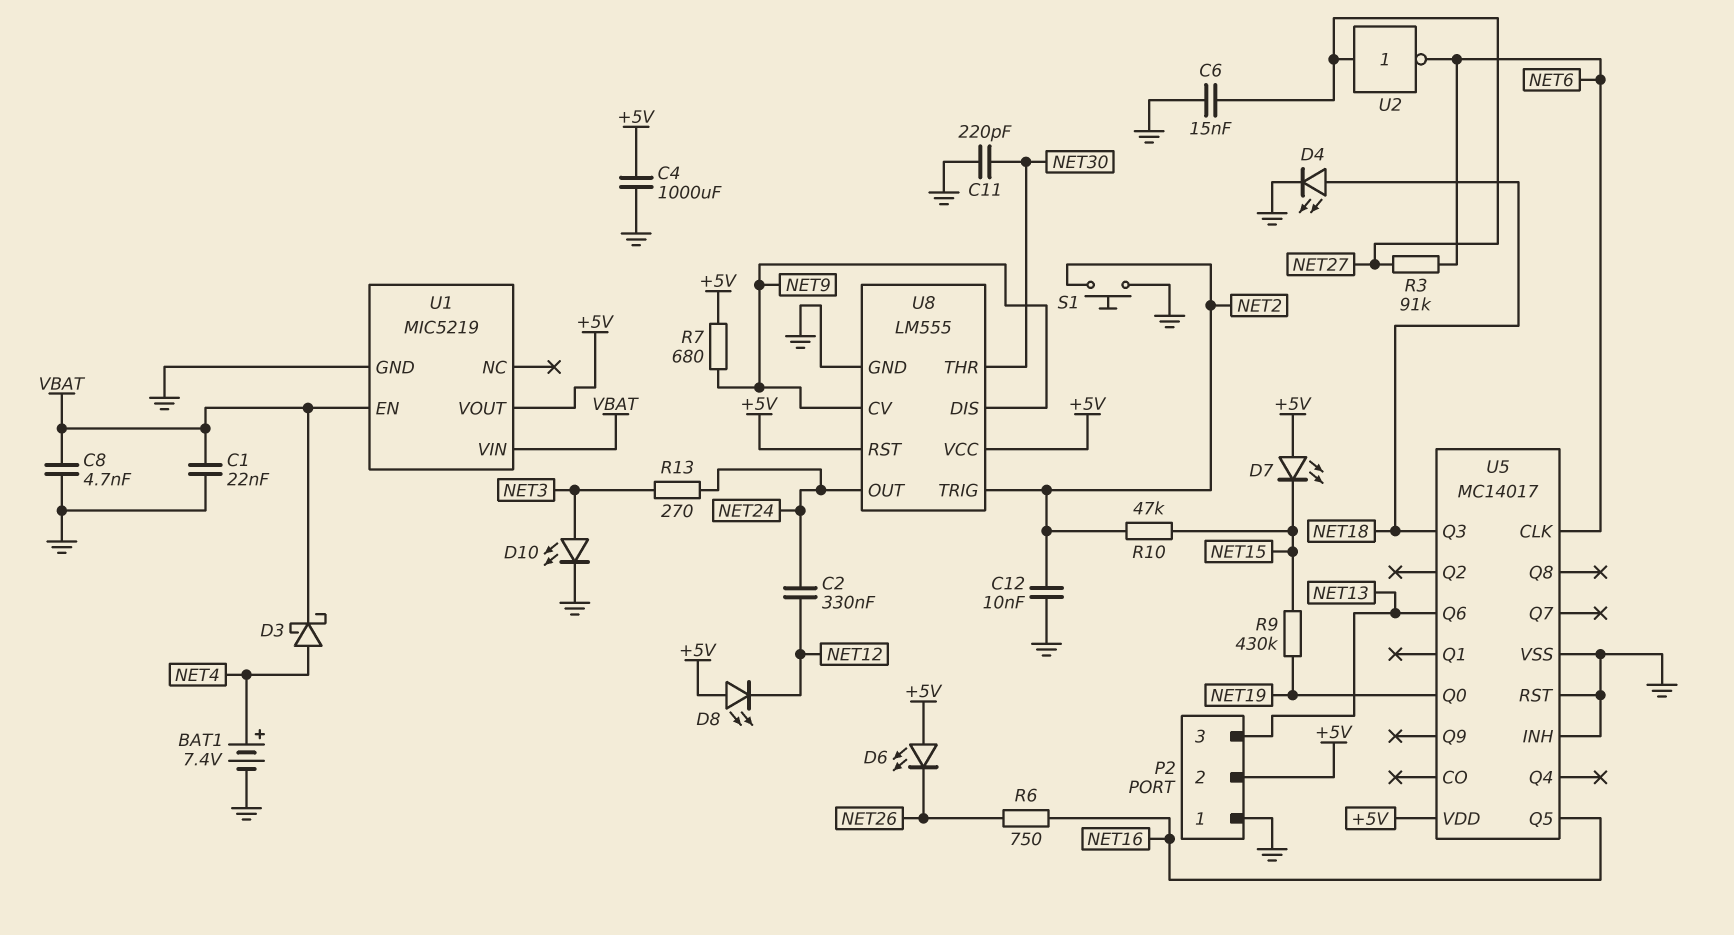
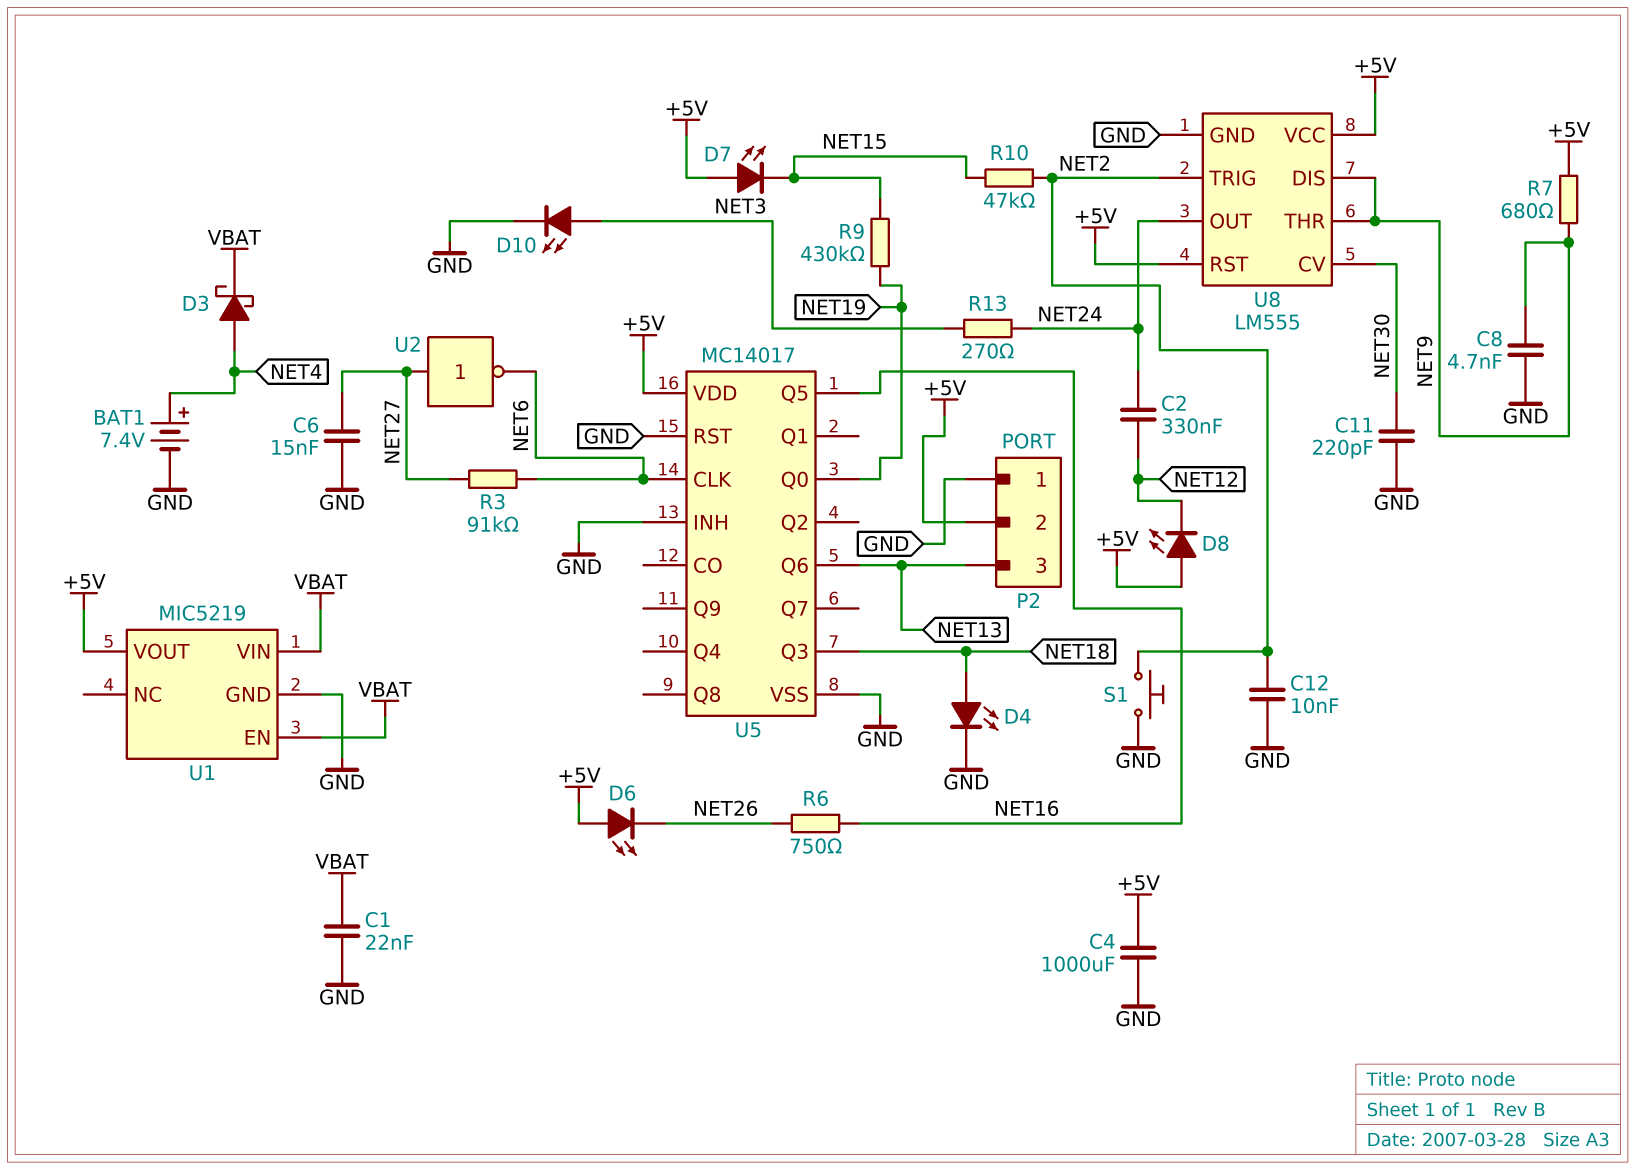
C8: 4.7nF (GND, VBAT) -> 4.7nF (GND, NET9)
U8 pin CV: NET9 -> NET30
U8 pin THR: NET30 -> NET9

